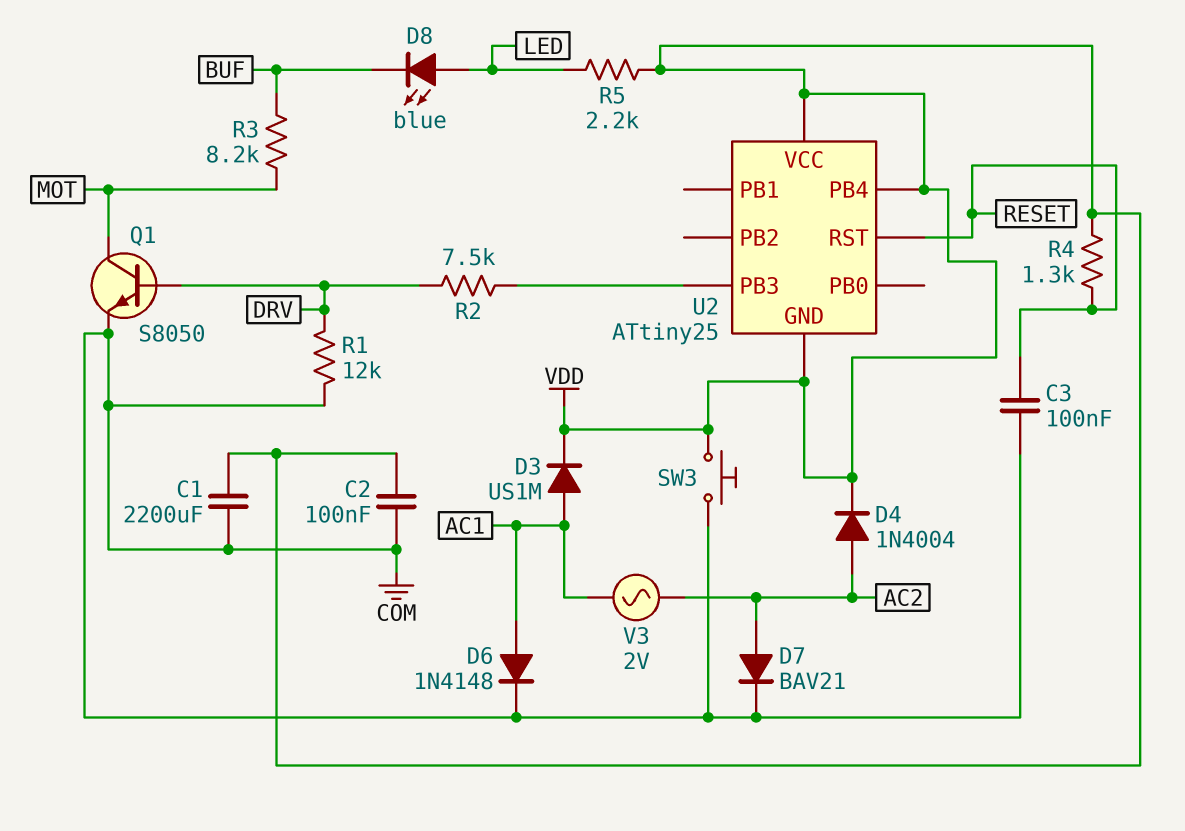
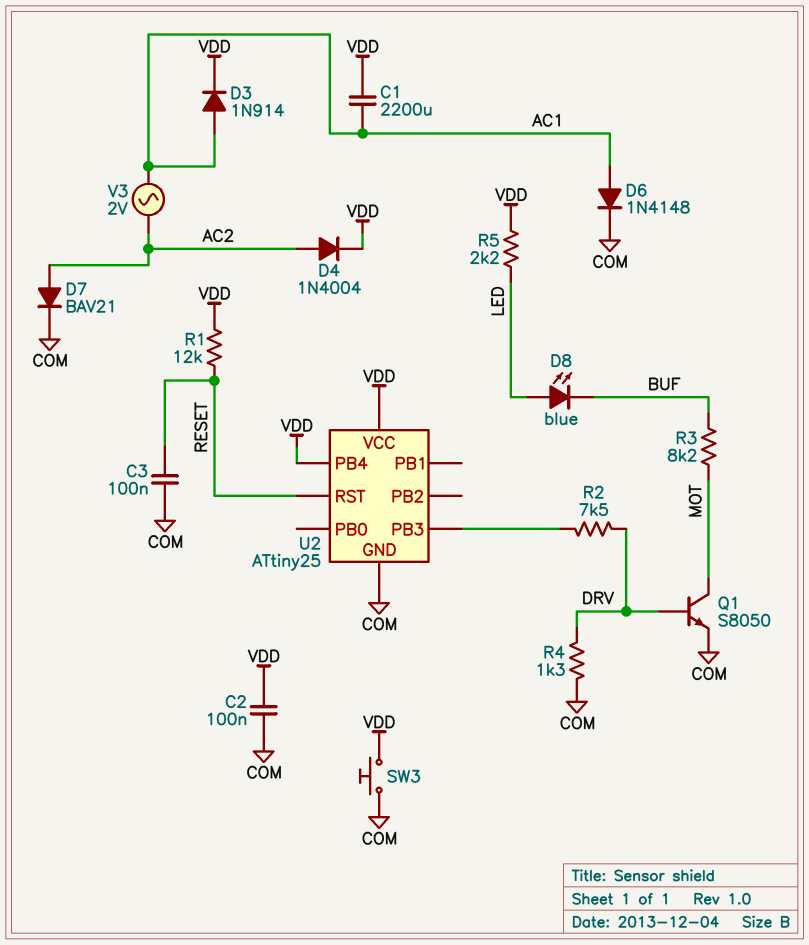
C1: 2200uF (COM, VDD) -> 2200uF (AC1, VDD)
D3: diode US1M (A AC1, K VDD) -> diode 1N914 (A AC1, K VDD)
R1: 12k (COM, DRV) -> 12k (RESET, VDD)
R4: 1.3k (RESET, VDD) -> 1.3k (COM, DRV)
U2 pin GND: VDD -> COM

